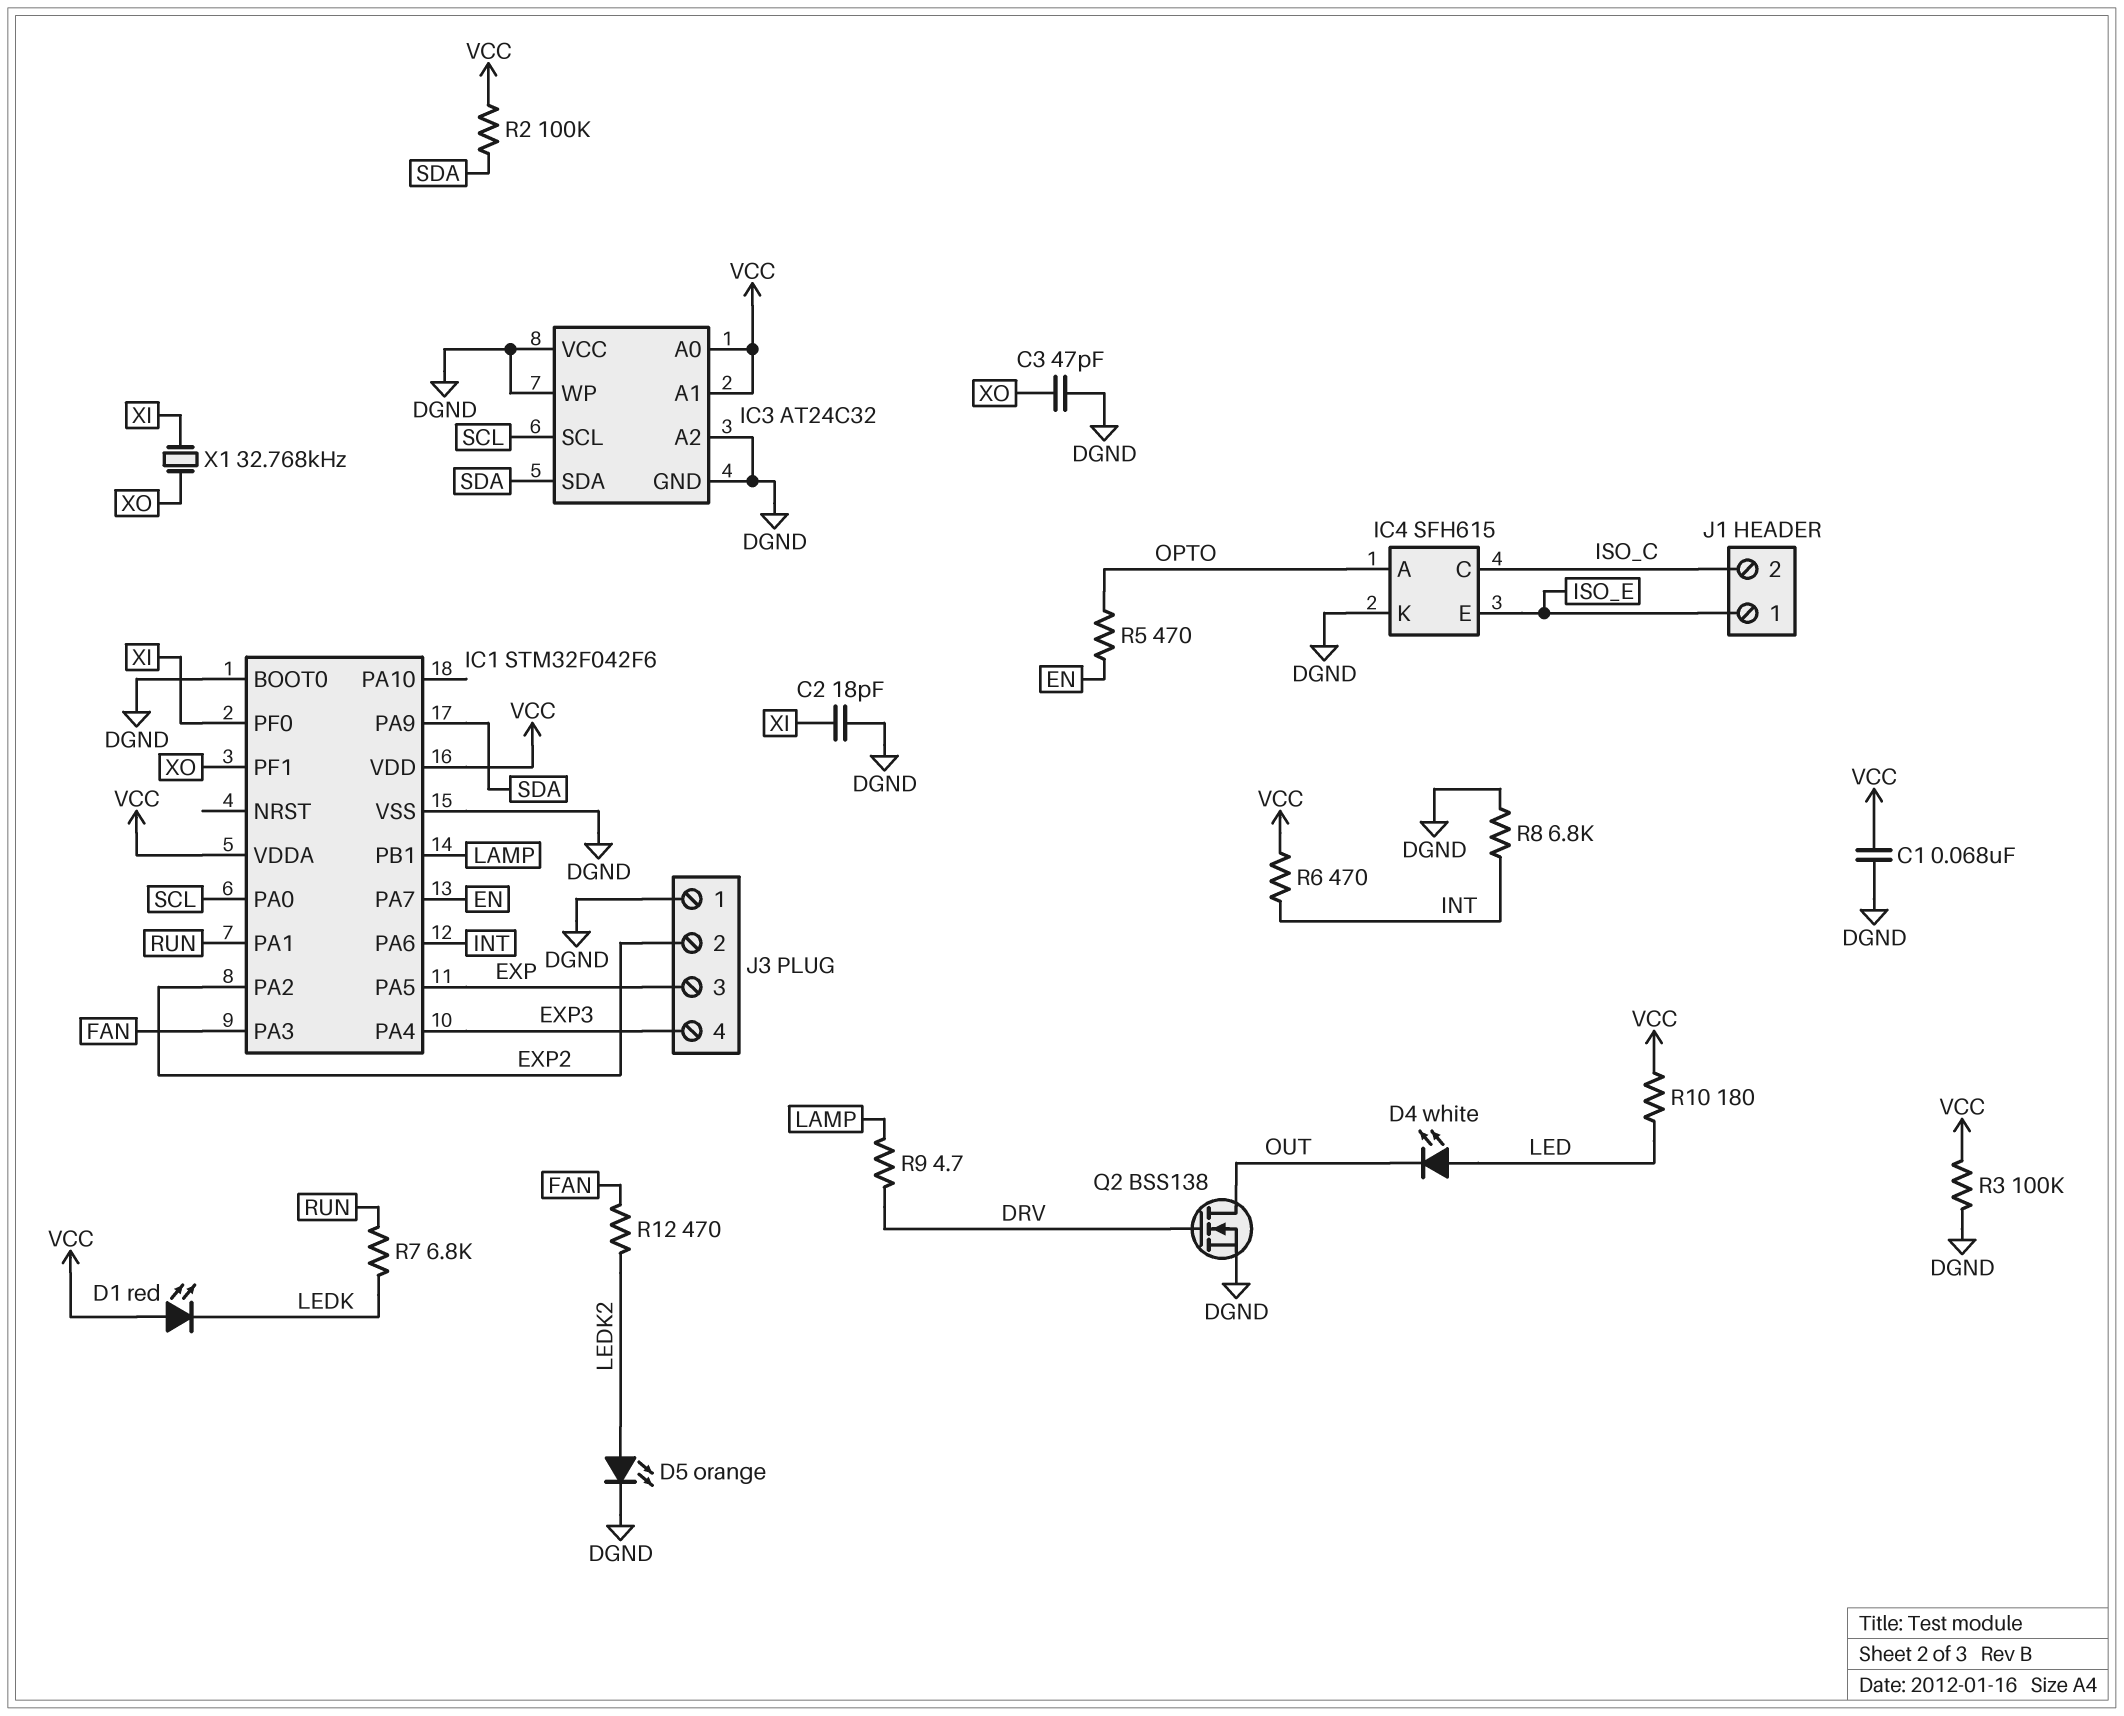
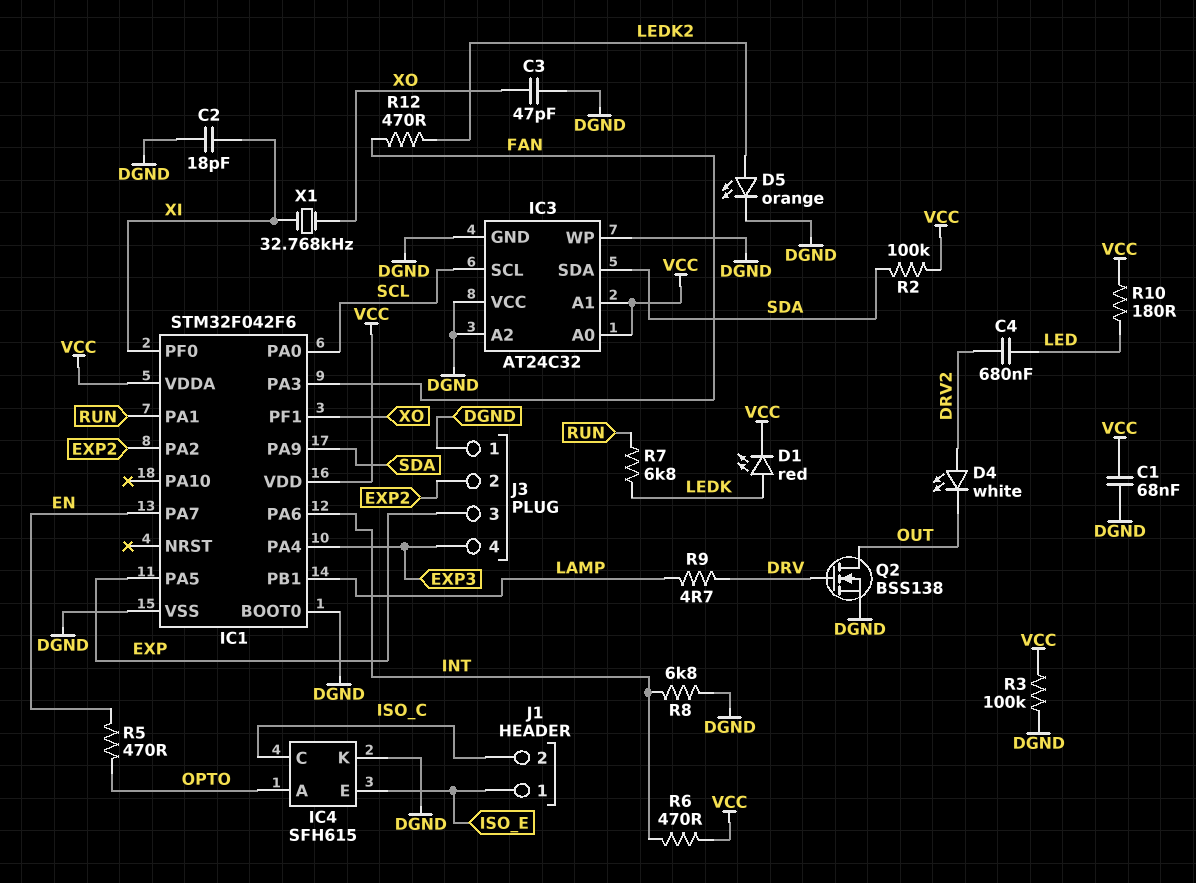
C4: none -> 680nF (DRV2, LED)
D1: LED red (A VCC, K LEDK) -> LED red (A LEDK, K VCC)
D4: LED white (A LED, K OUT) -> LED white (A DRV2, K OUT)

